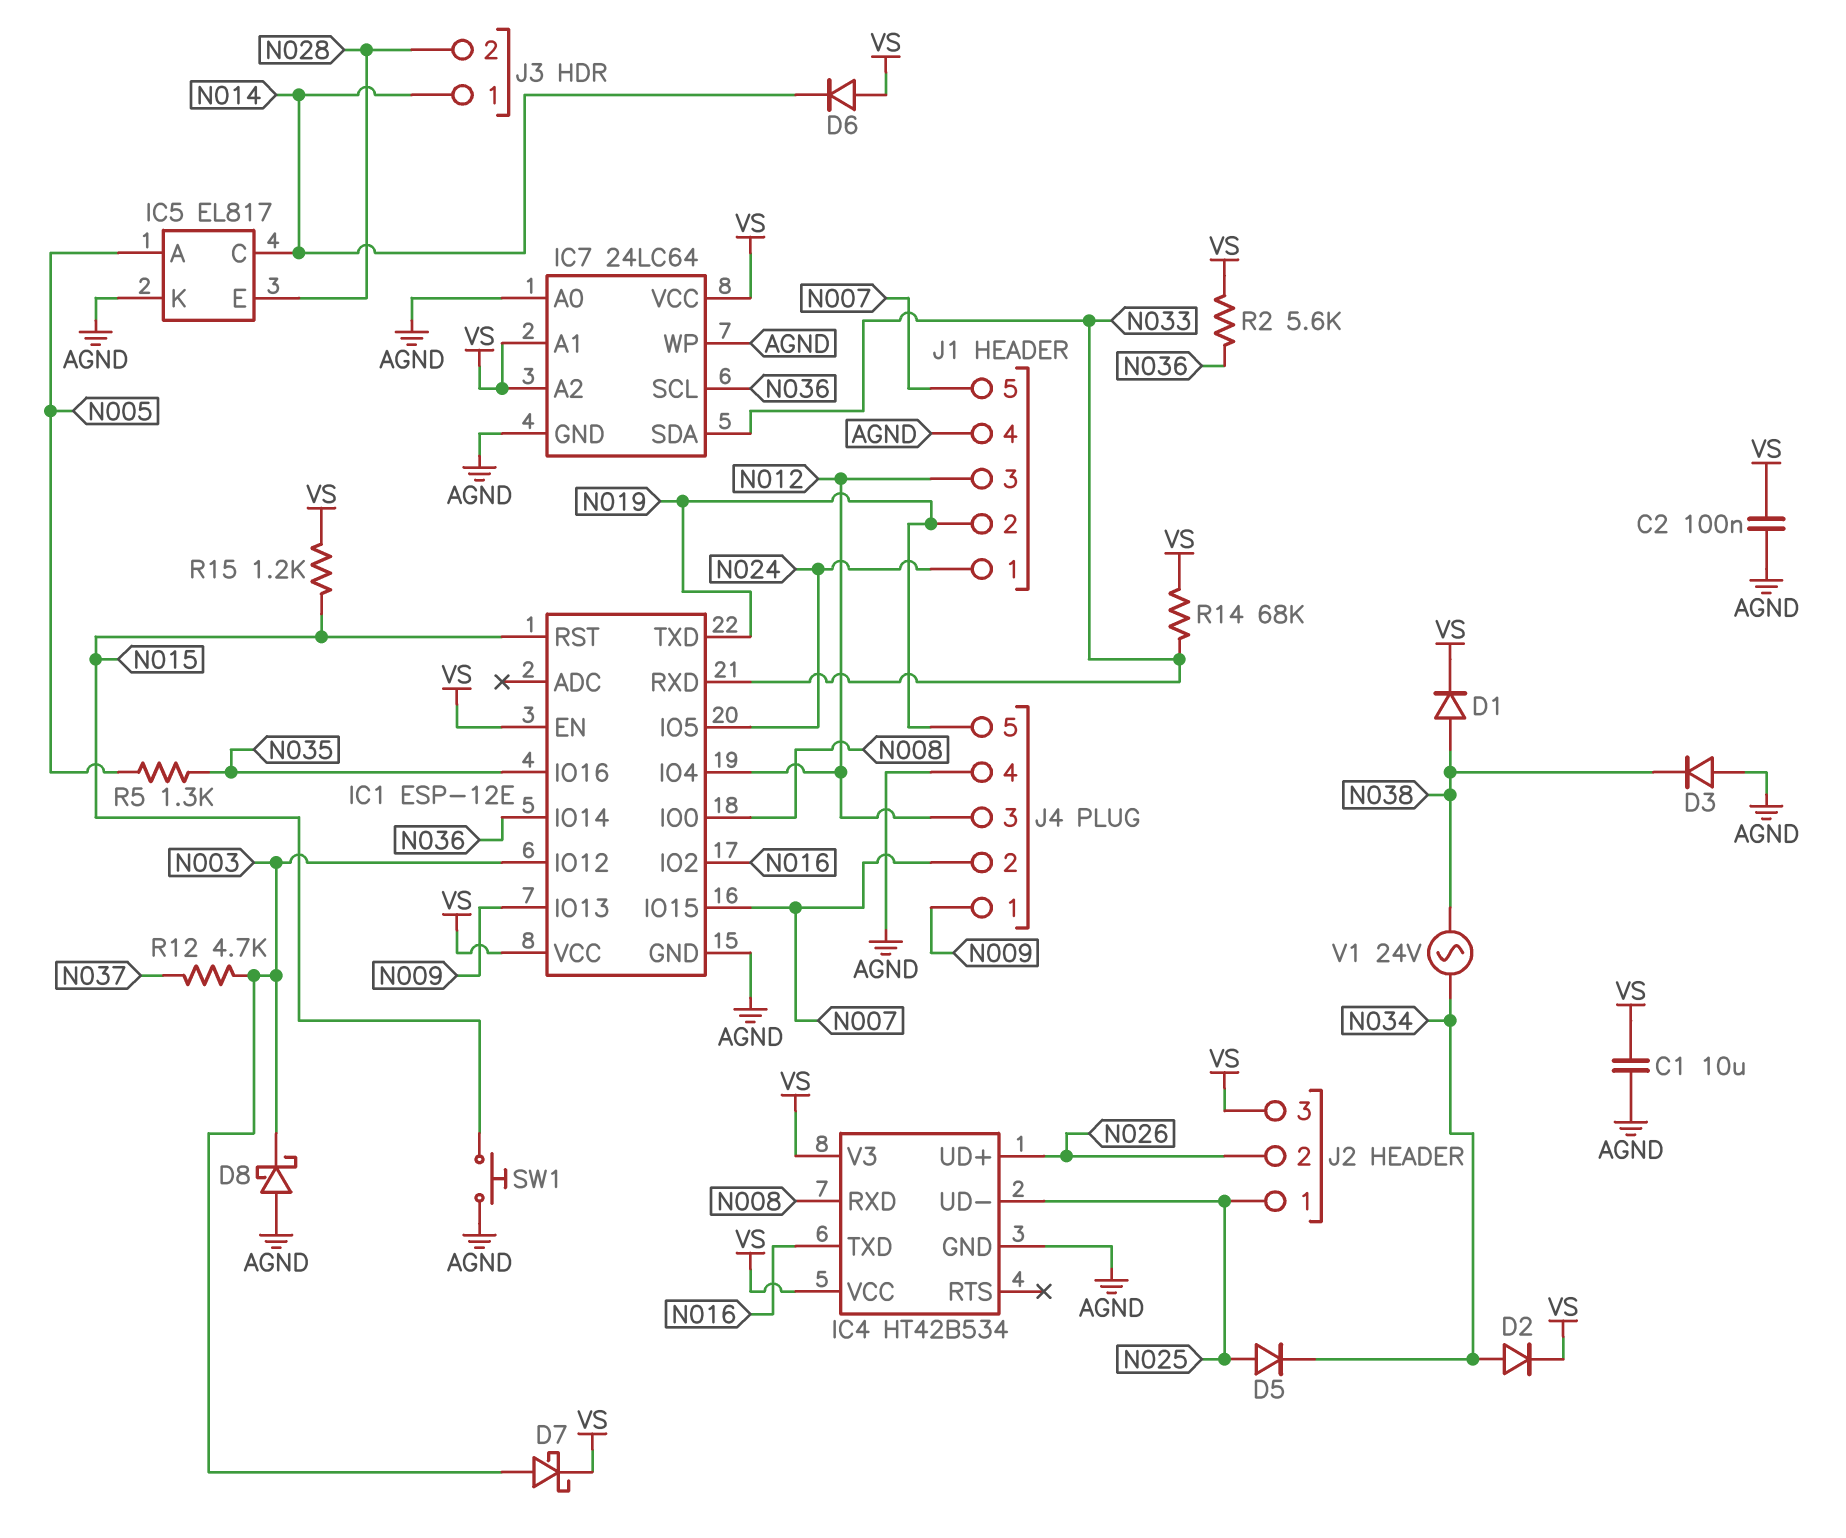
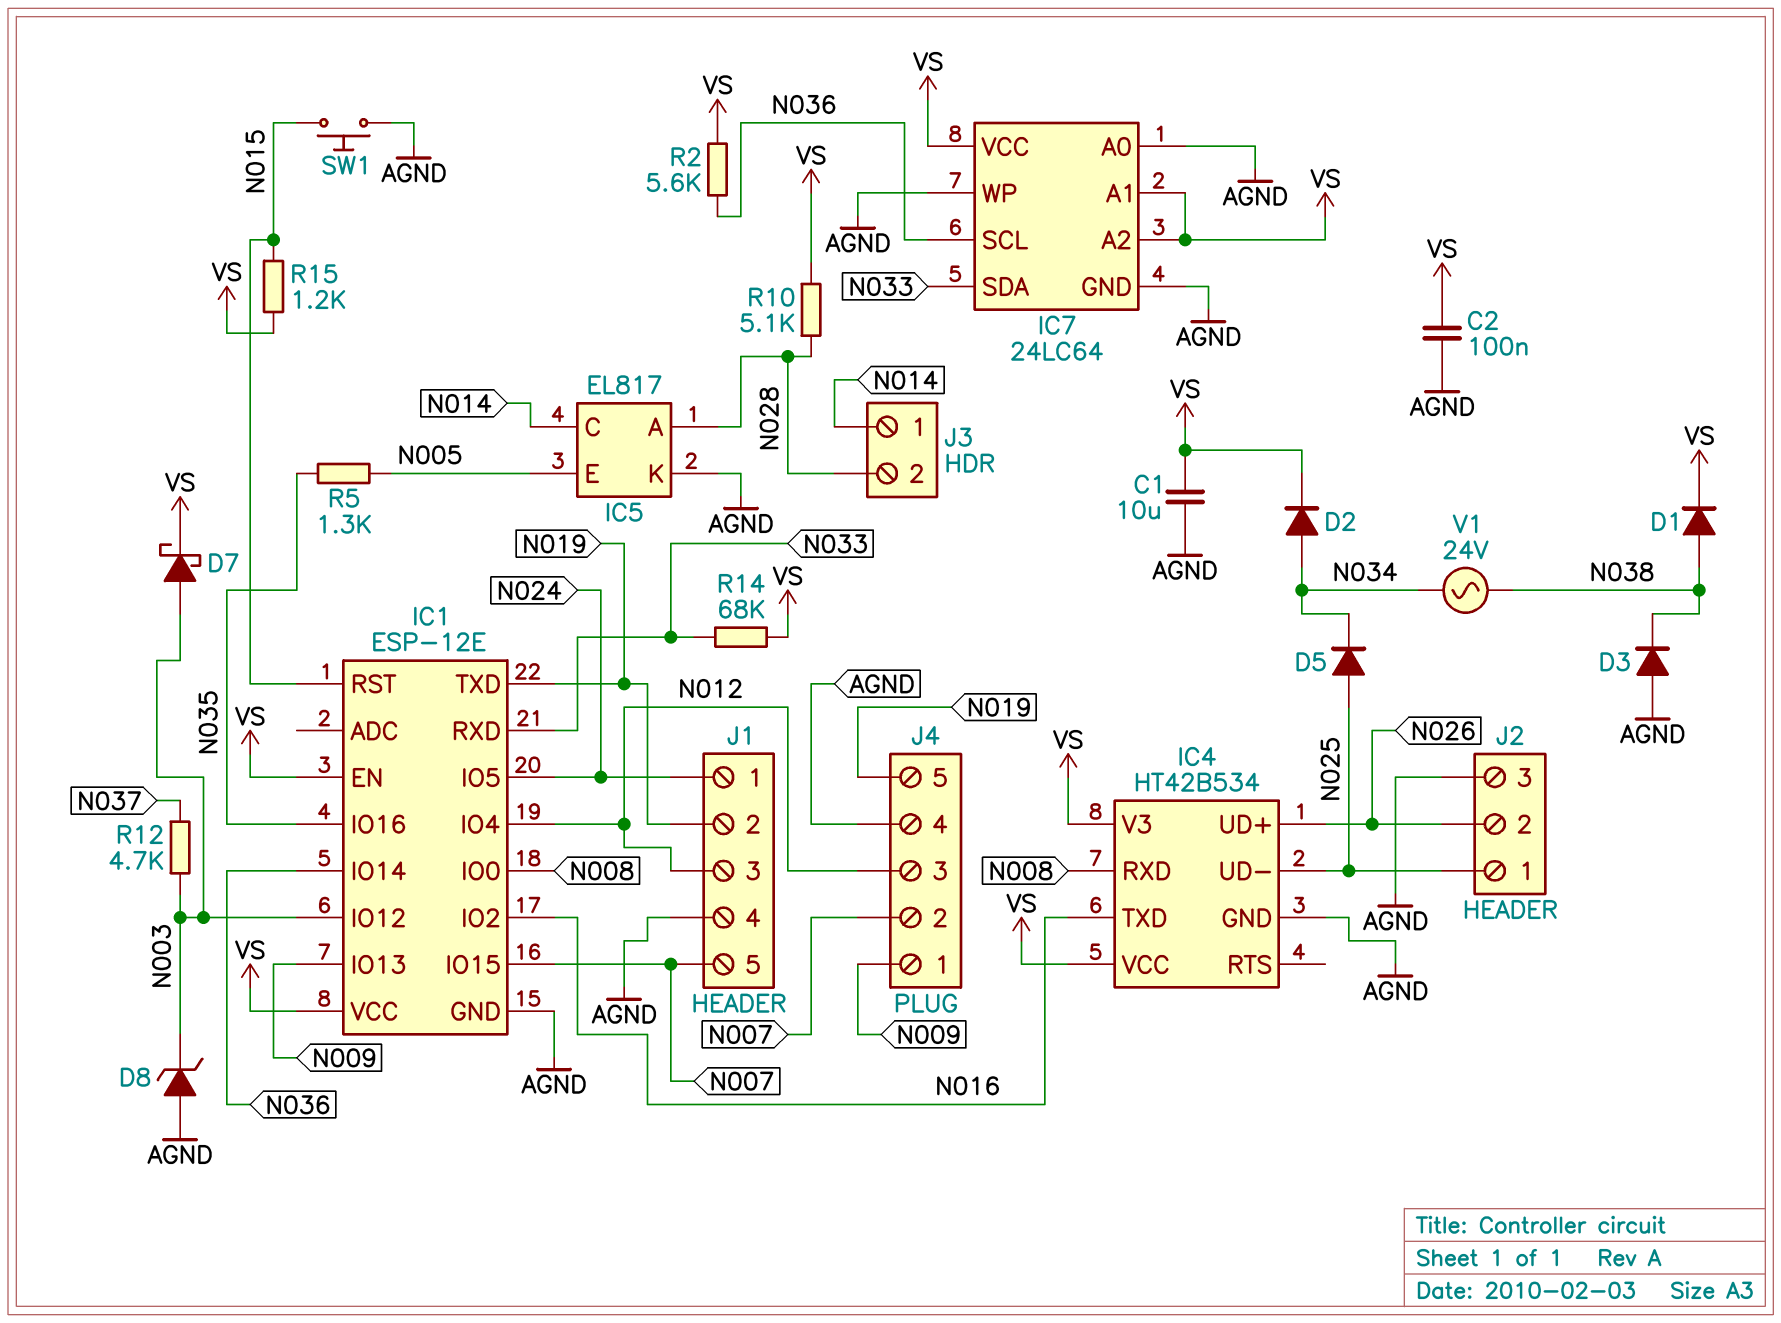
D6: diode (A VS, K N014) -> none
D8: schottky (A AGND, K N003) -> zener (A AGND, K N003)
IC5 pin A: N005 -> N028
IC5 pin E: N028 -> N005
J2 pin 3: VS -> AGND
R10: none -> 5.1k (N028, VS)

